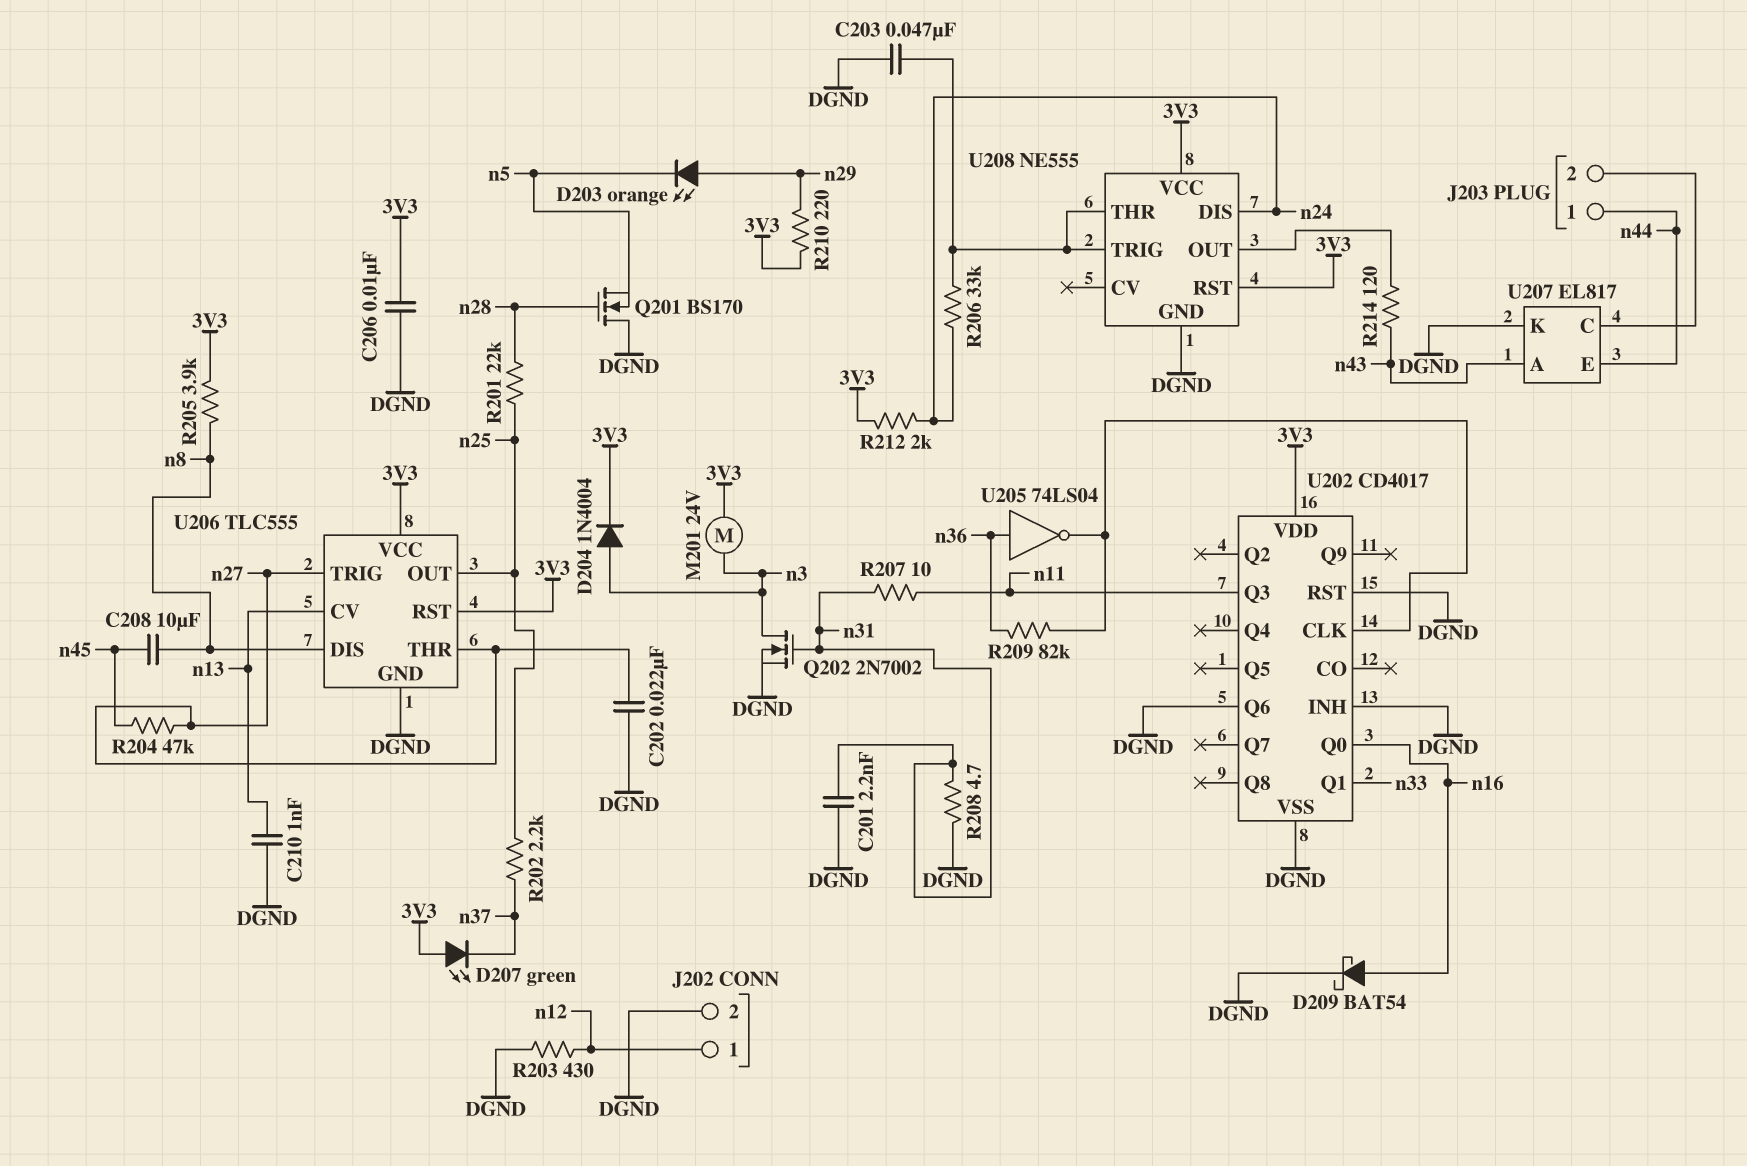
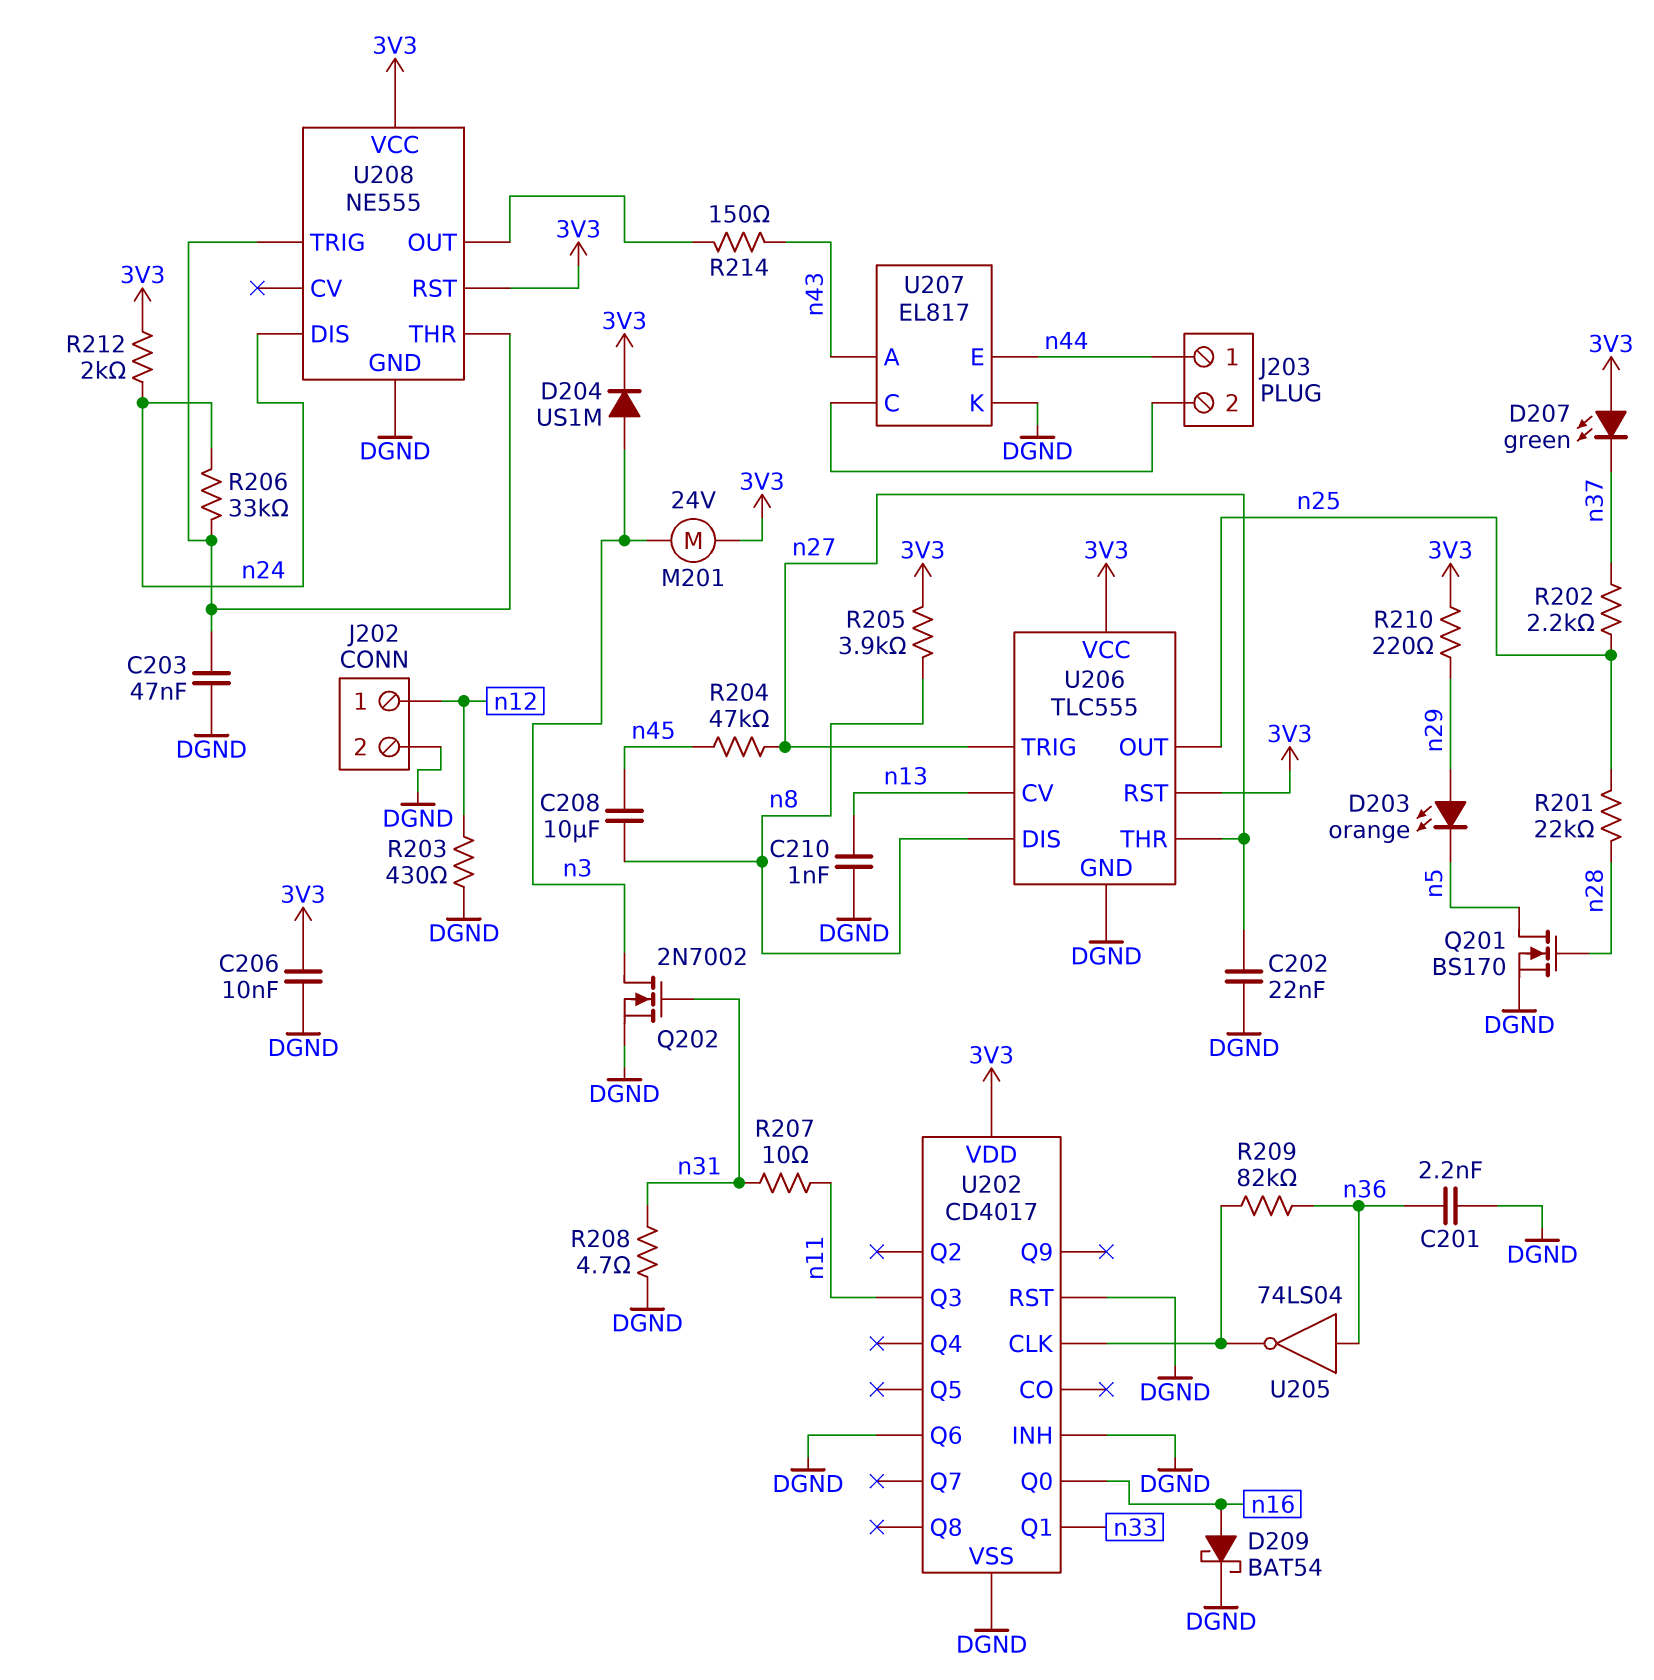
C201: 2.2nF (DGND, n31) -> 2.2nF (DGND, n36)
D204: diode 1N4004 (A n3, K 3V3) -> diode US1M (A n3, K 3V3)
Q201: NMOS BS170 (G n28, D DGND, S n5) -> NMOS BS170 (G n28, D n5, S DGND)
R214: 120 (U208/OUT, n43) -> 150 (U208/OUT, n43)

